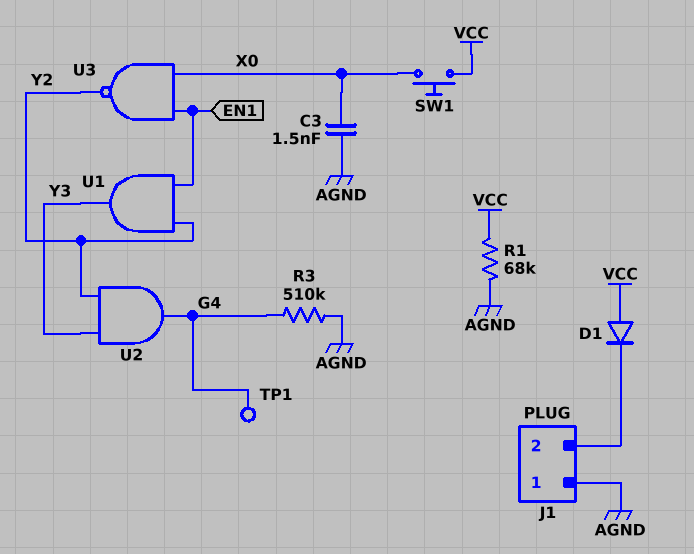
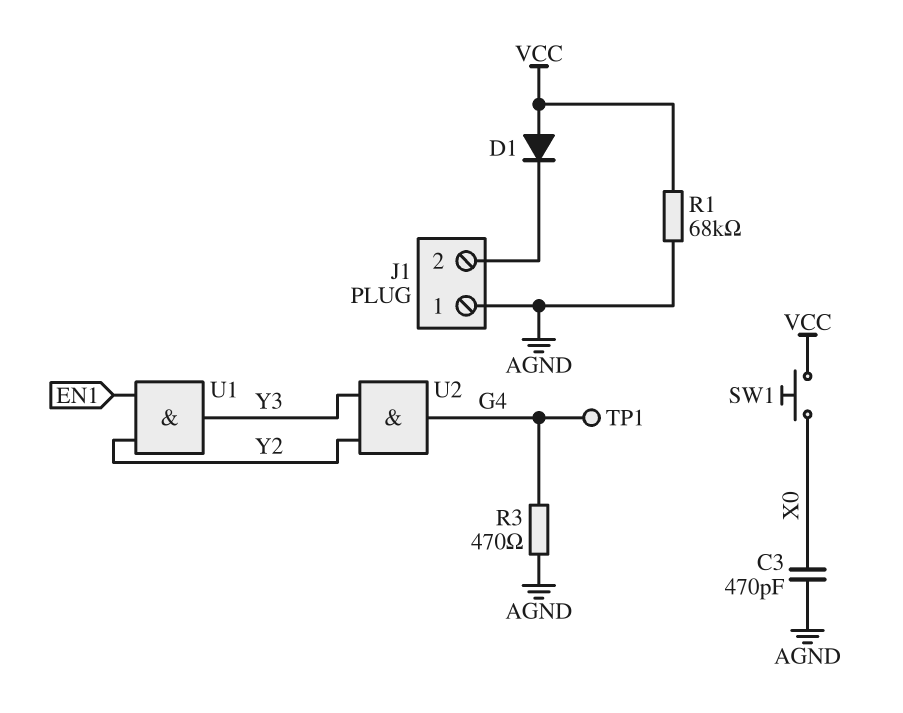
C3: 1.5nF (AGND, X0) -> 470pF (AGND, X0)
R3: 510k (AGND, G4) -> 470 (AGND, G4)
U3: NAND (in EN1, in X0, out Y2) -> none

